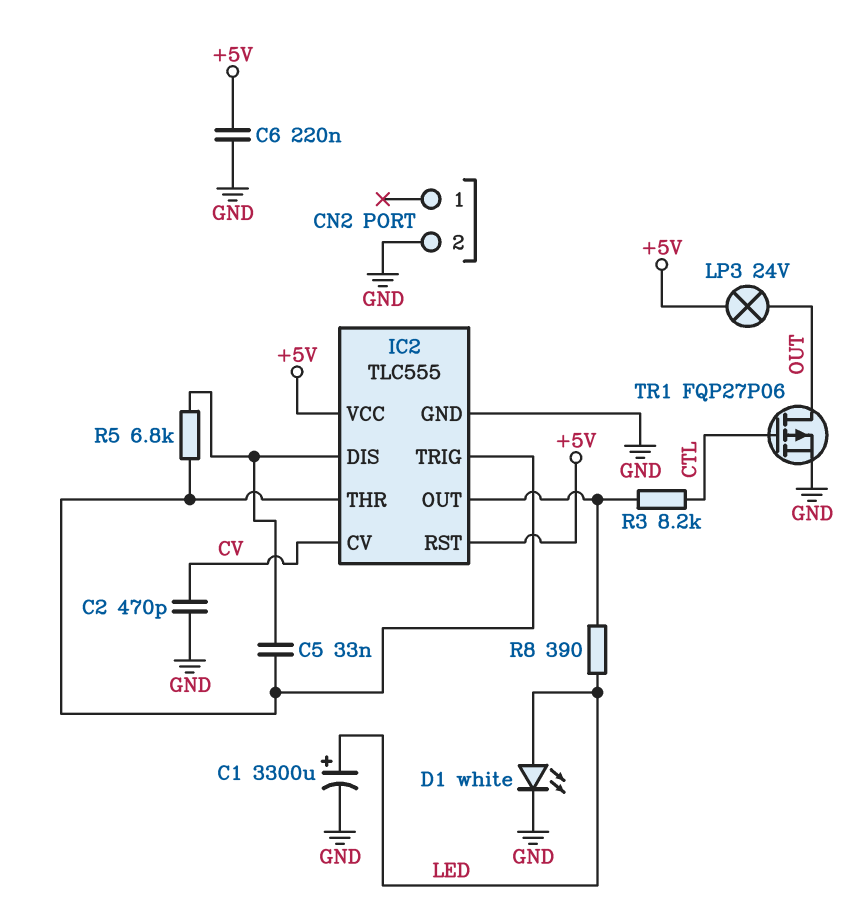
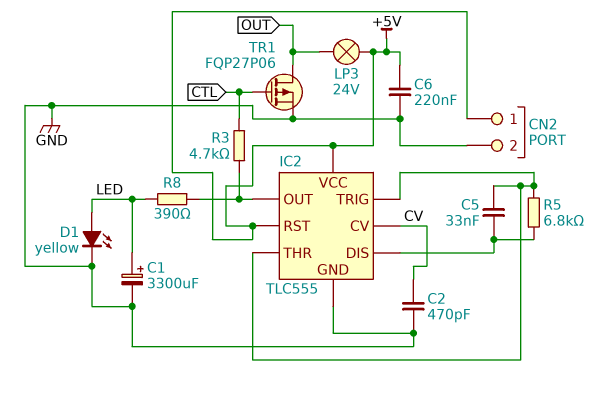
CN2 pin 1: none -> +5V
D1: LED white (A LED, K GND) -> LED yellow (A LED, K GND)
R3: 8.2k (CTL, IC2/OUT) -> 4.7k (CTL, IC2/OUT)

